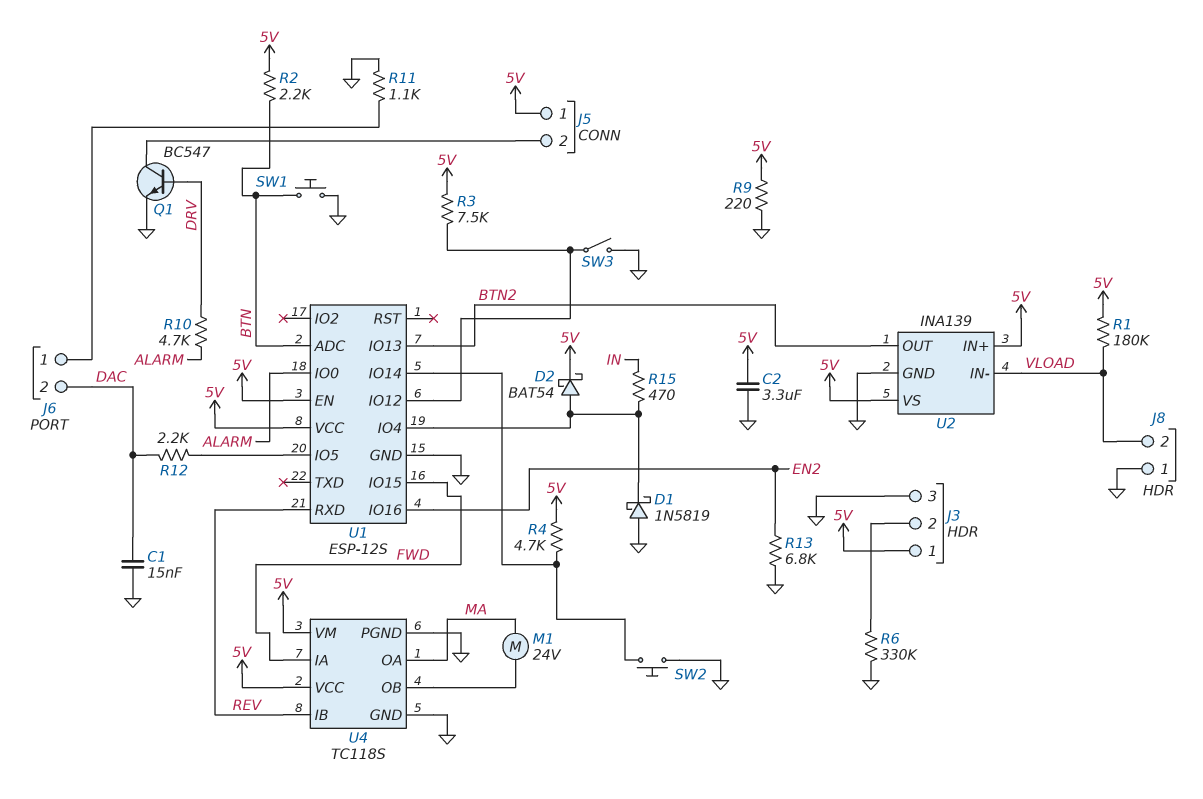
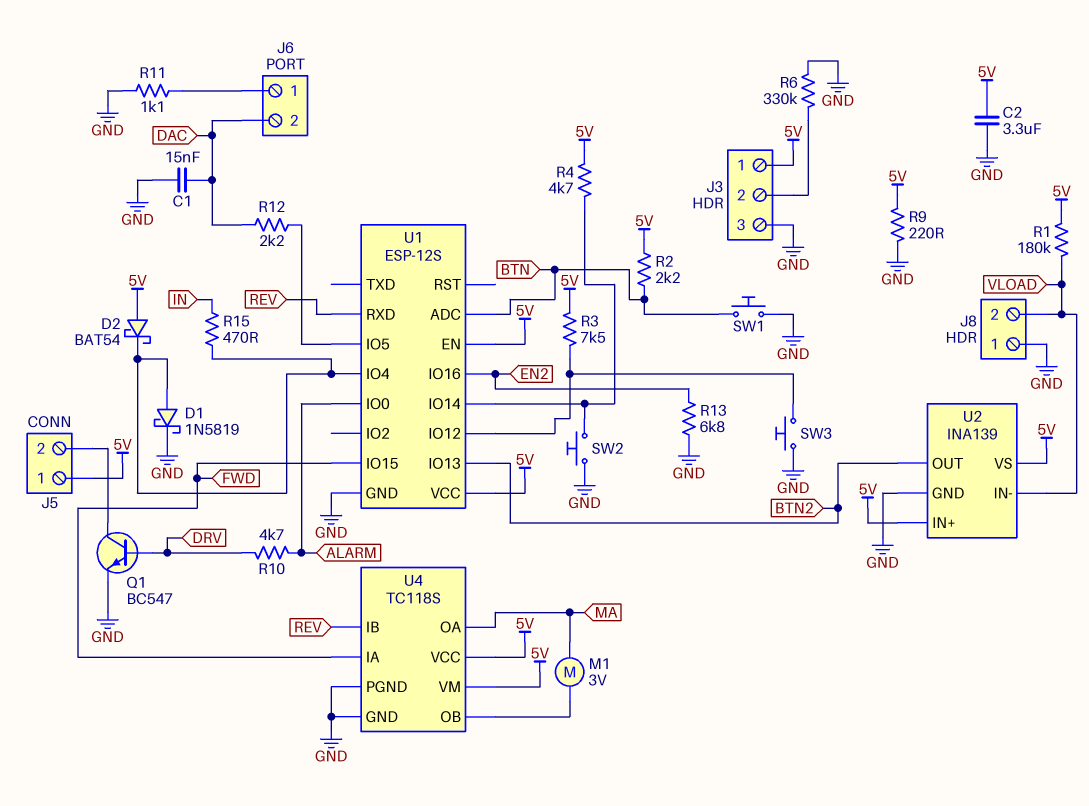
D1: schottky 1N5819 (A GND, K U1/IO4) -> schottky 1N5819 (A U1/IO4, K GND)
D2: schottky BAT54 (A U1/IO4, K 5V) -> schottky BAT54 (A 5V, K U1/IO4)
M1: motor 24V (MA, U4/OB) -> motor 3V (MA, U4/OB)
SW3: switch (GND, U1/IO12) -> button (GND, U1/IO12)

